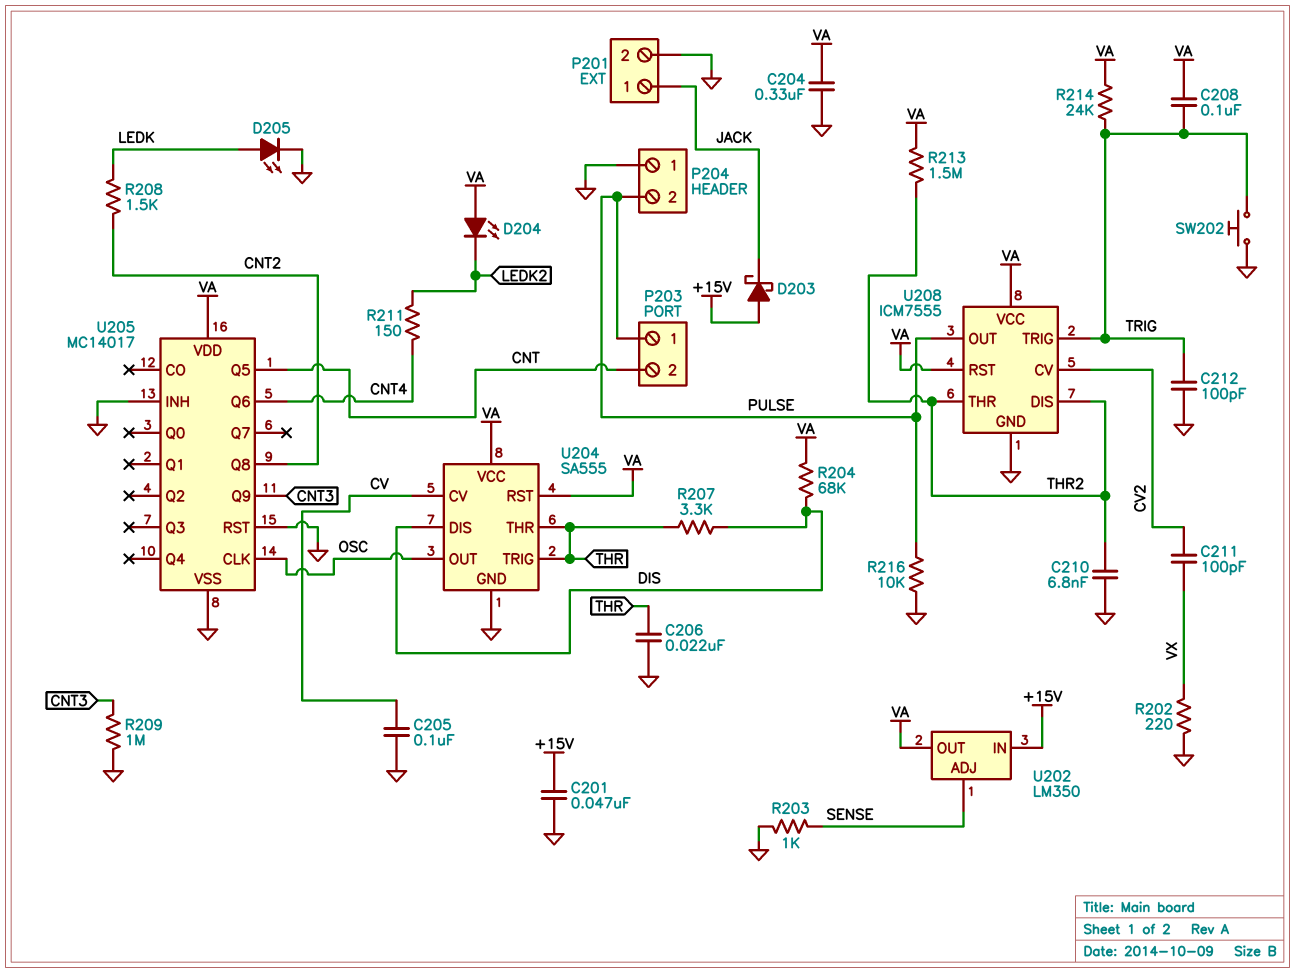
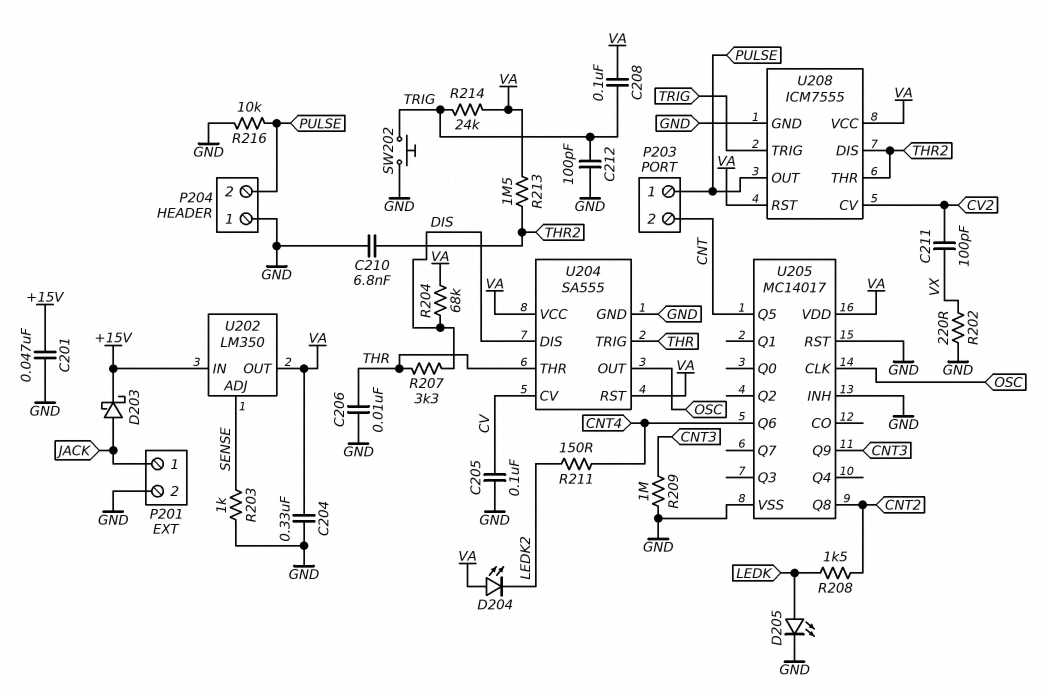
C206: 22nF (GND, THR) -> 10nF (GND, THR)
D203: schottky (A +15V, K JACK) -> schottky (A JACK, K +15V)

